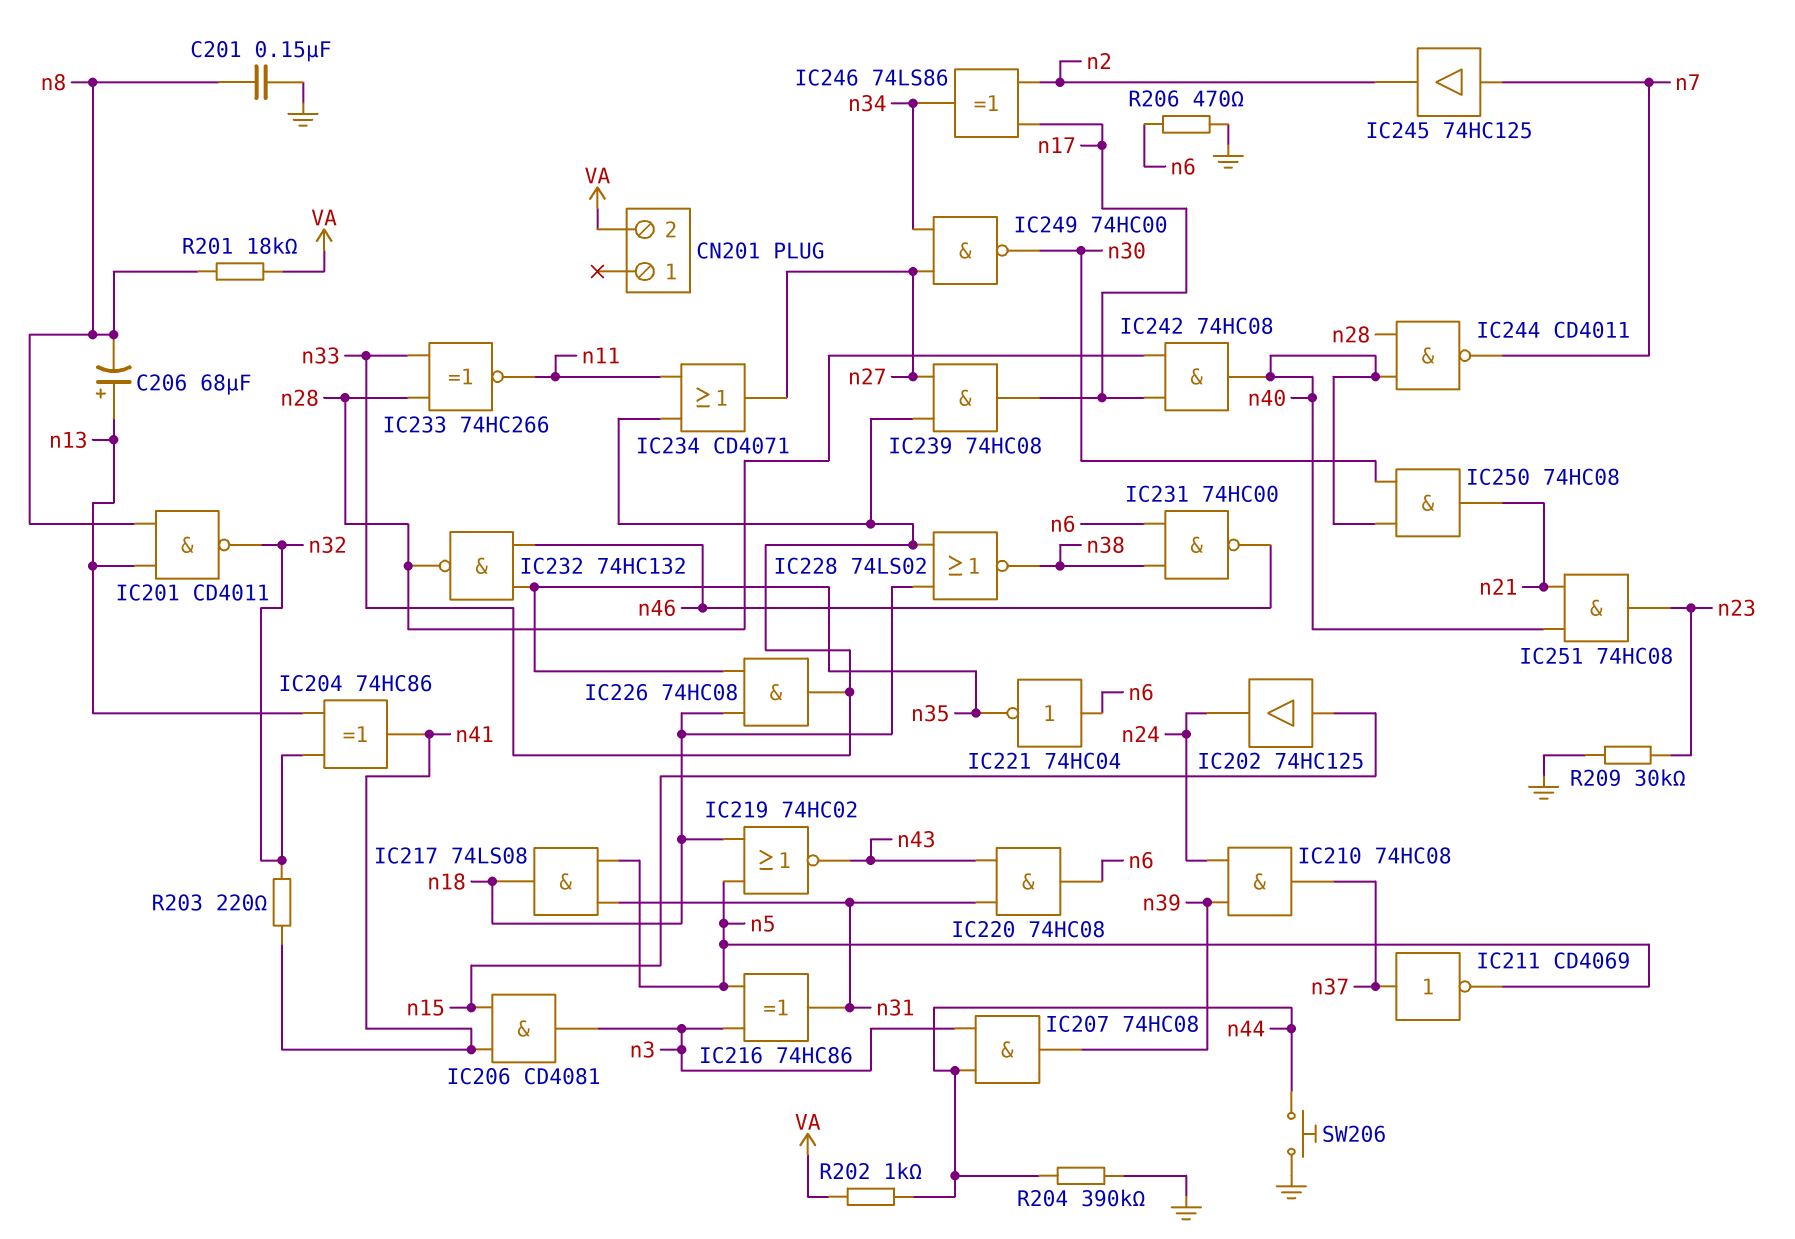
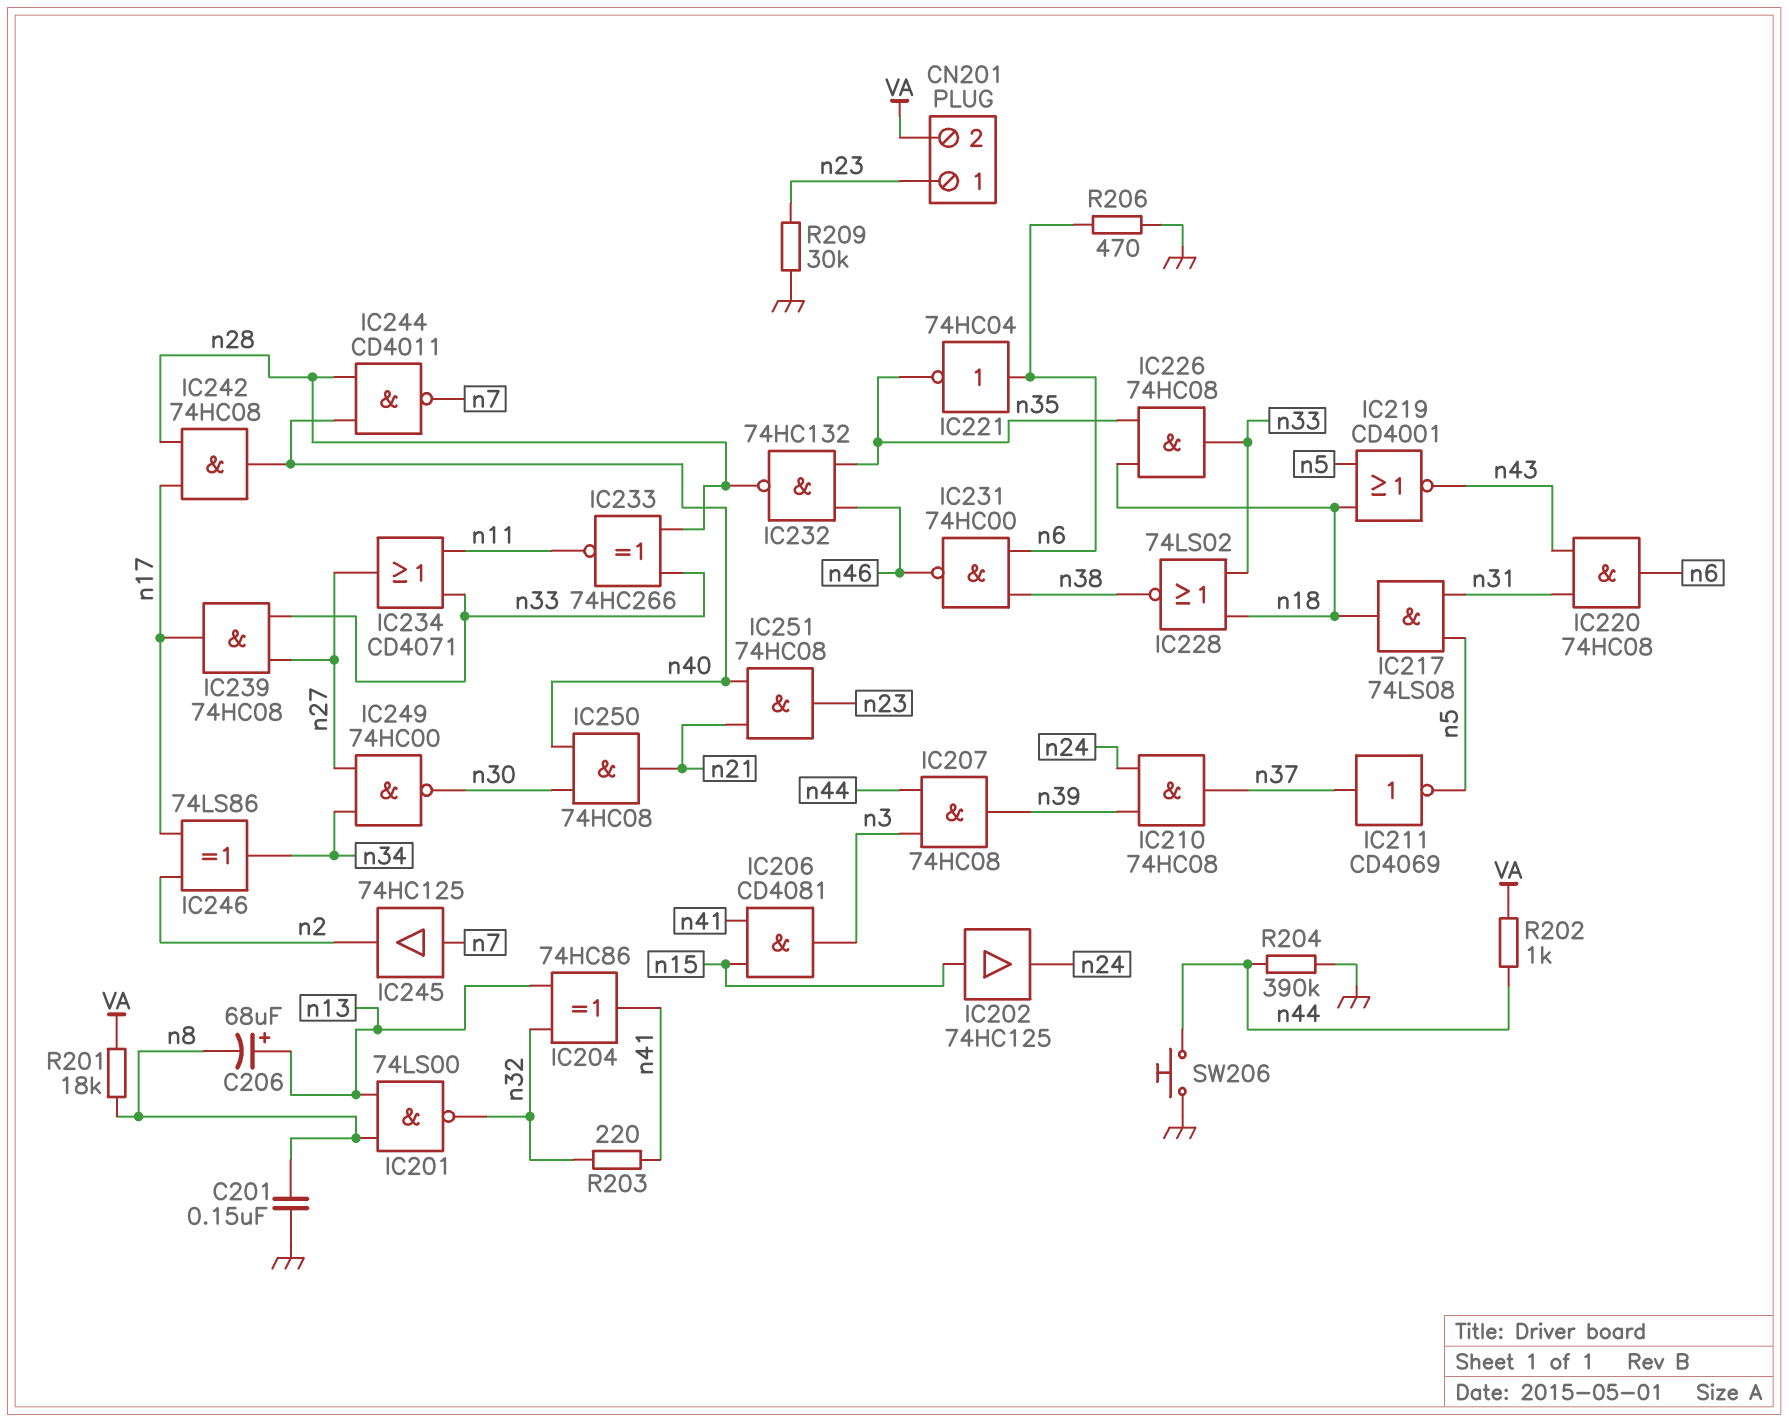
CN201 pin 1: none -> n23
IC201: NAND CD4011 (in n8, in n13, out n32) -> NAND 74LS00 (in n8, in n13, out n32)
IC216: XOR 74HC86 (in n3, in n5, out n31) -> none
IC219: NOR 74HC02 (in n5, in n18, out n43) -> NOR CD4001 (in n5, in n18, out n43)

